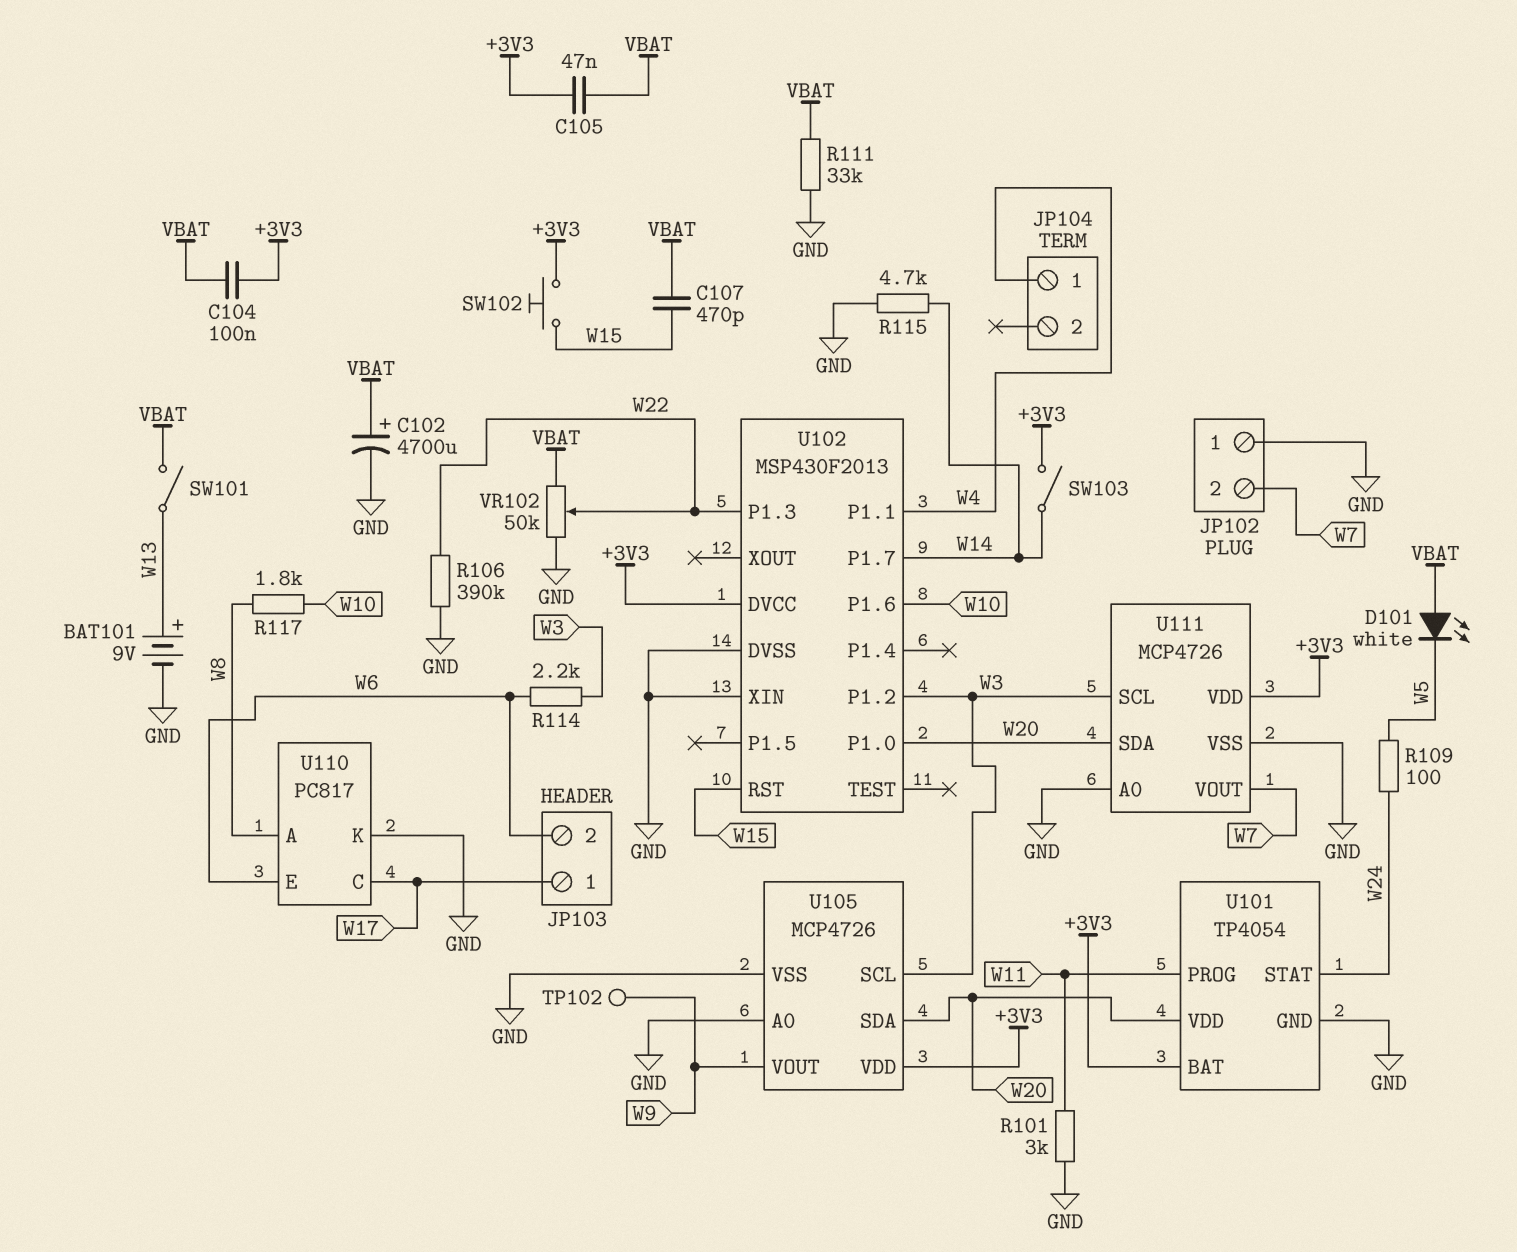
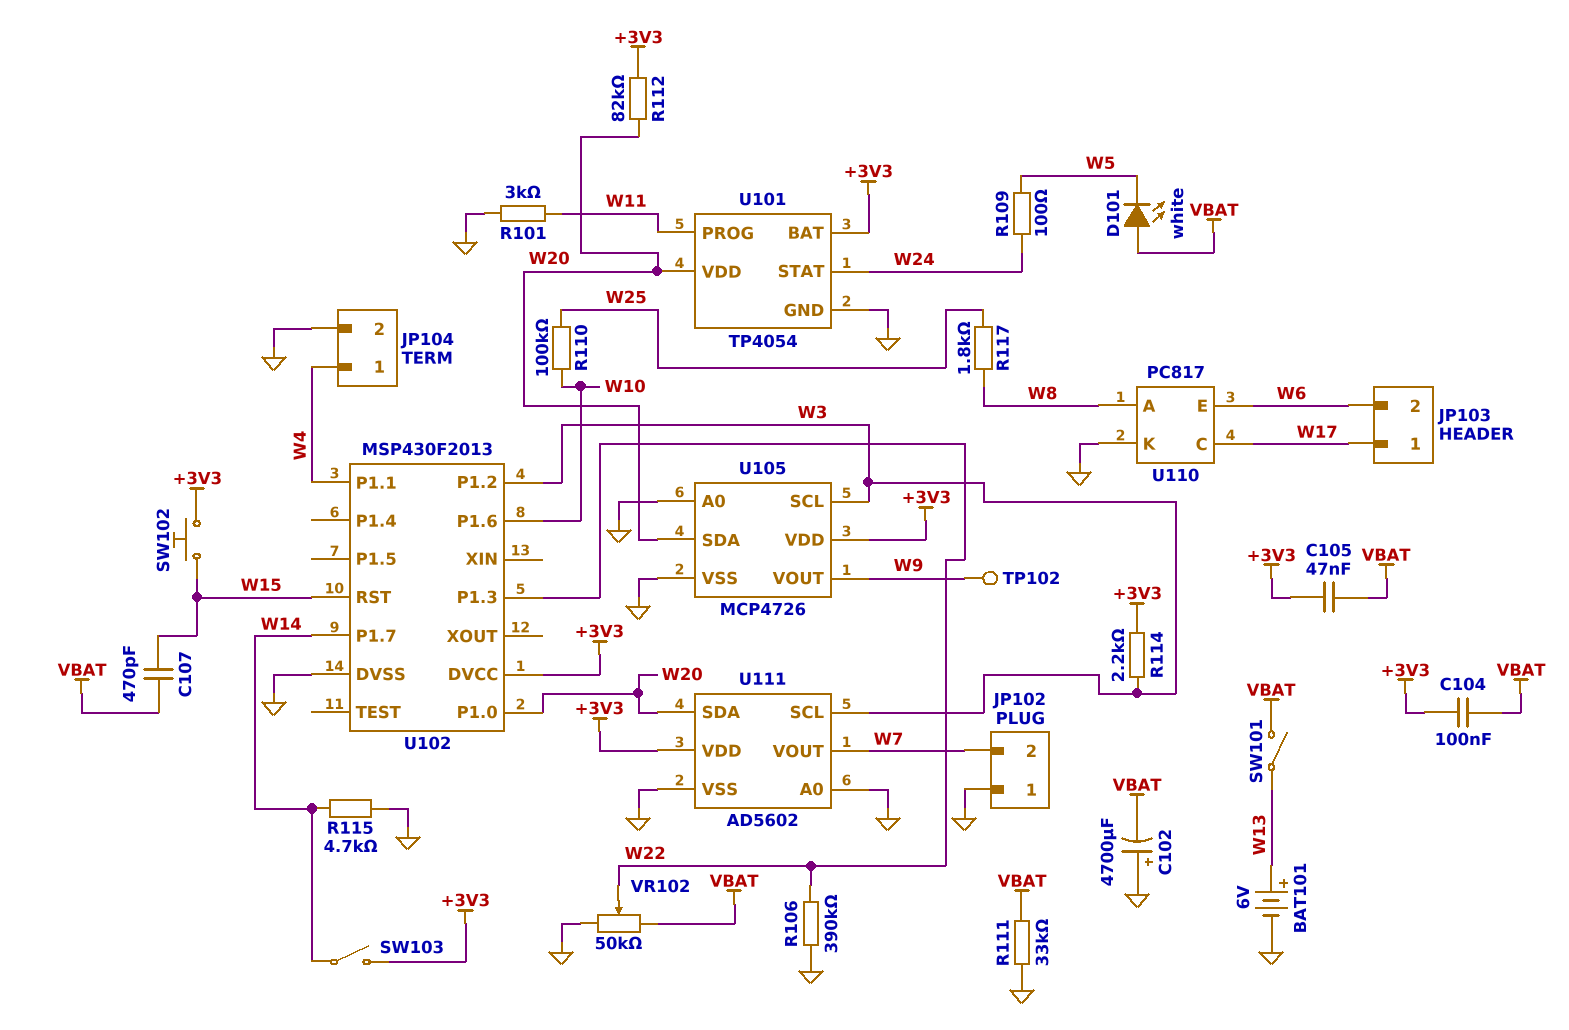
BAT101: 9V (plus W13, minus GND) -> 6V (plus W13, minus GND)
C102: 4700uF (plus VBAT, minus GND) -> 4700uF (plus GND, minus VBAT)
JP104 pin 2: none -> GND
R110: none -> 100k (W10, W25)
R112: none -> 82k (+3V3, W20)
R114: 2.2k (W3, W6) -> 2.2k (+3V3, W3)
R117: 1.8k (W8, W10) -> 1.8k (W8, W25)
U102 pin XIN: GND -> none
U111: MCP4726 -> AD5602

